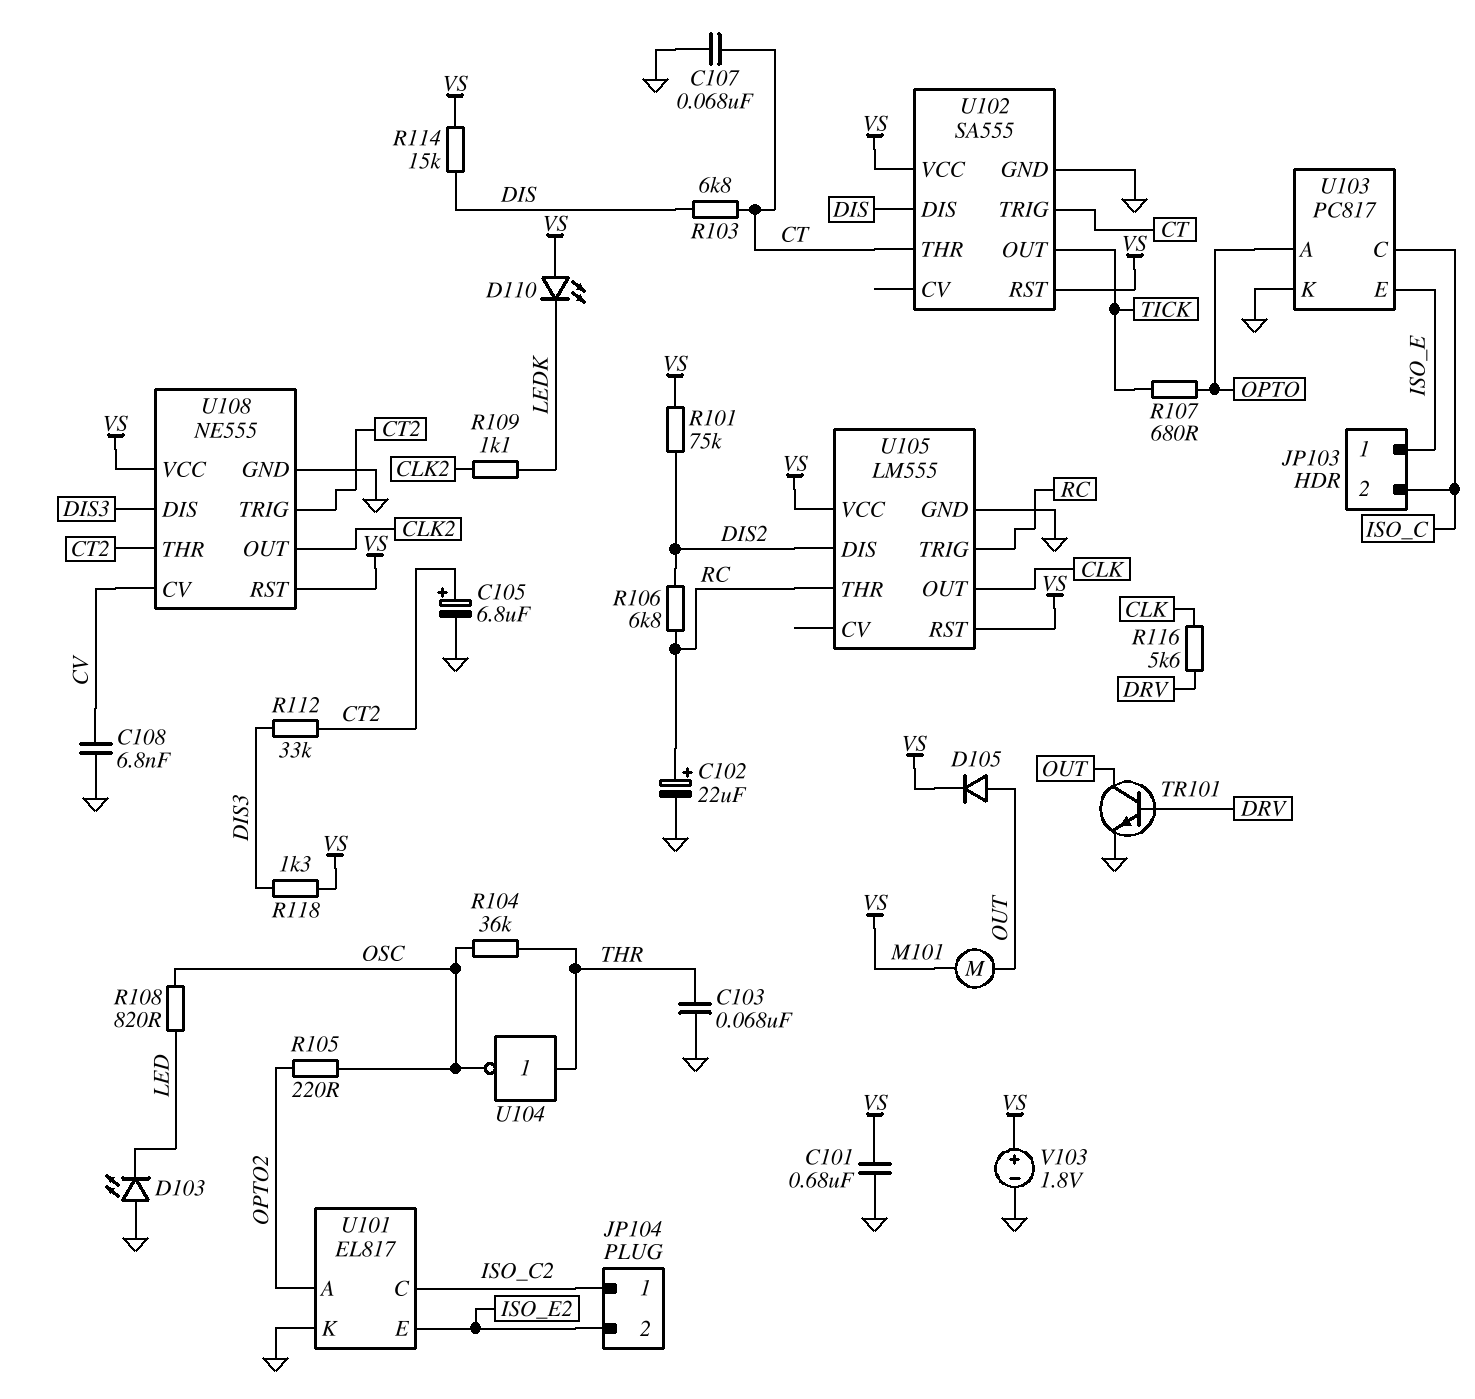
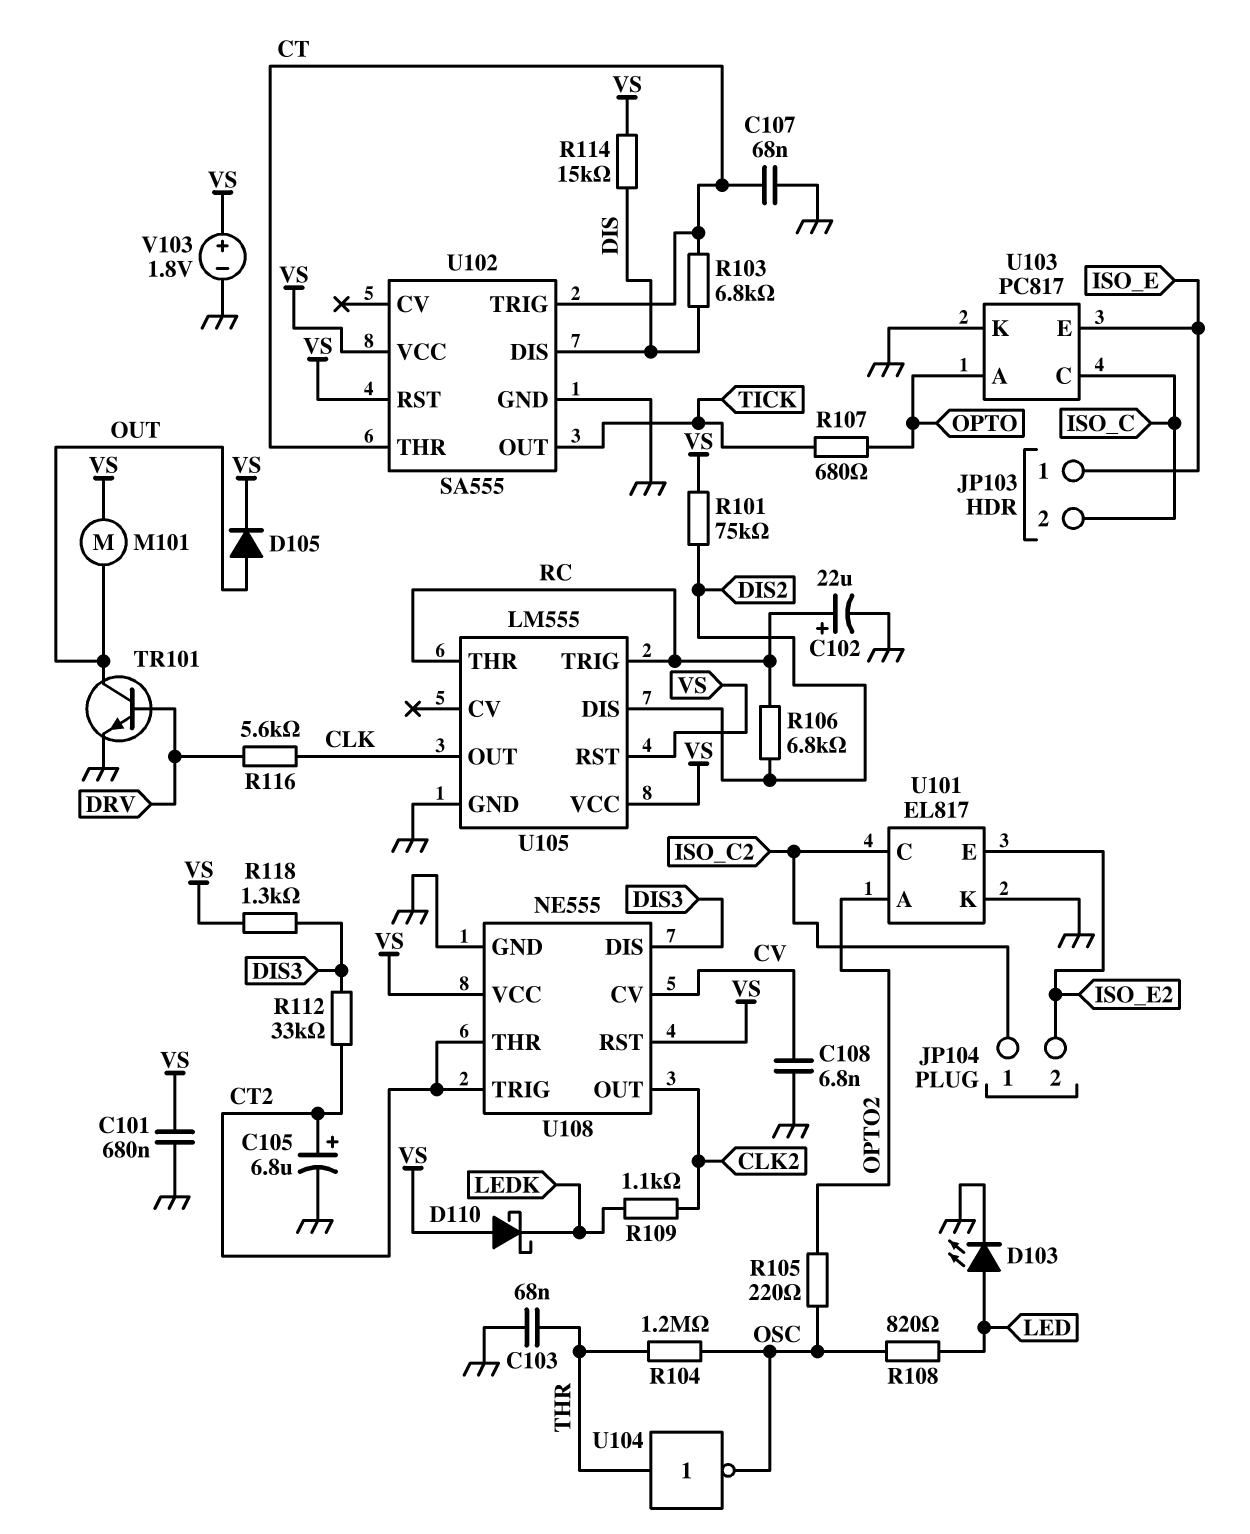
D103: LED (A GND, K LED) -> LED (A LED, K GND)
D110: LED (A VS, K LEDK) -> schottky (A VS, K LEDK)
R104: 36k (OSC, THR) -> 1.2M (OSC, THR)

